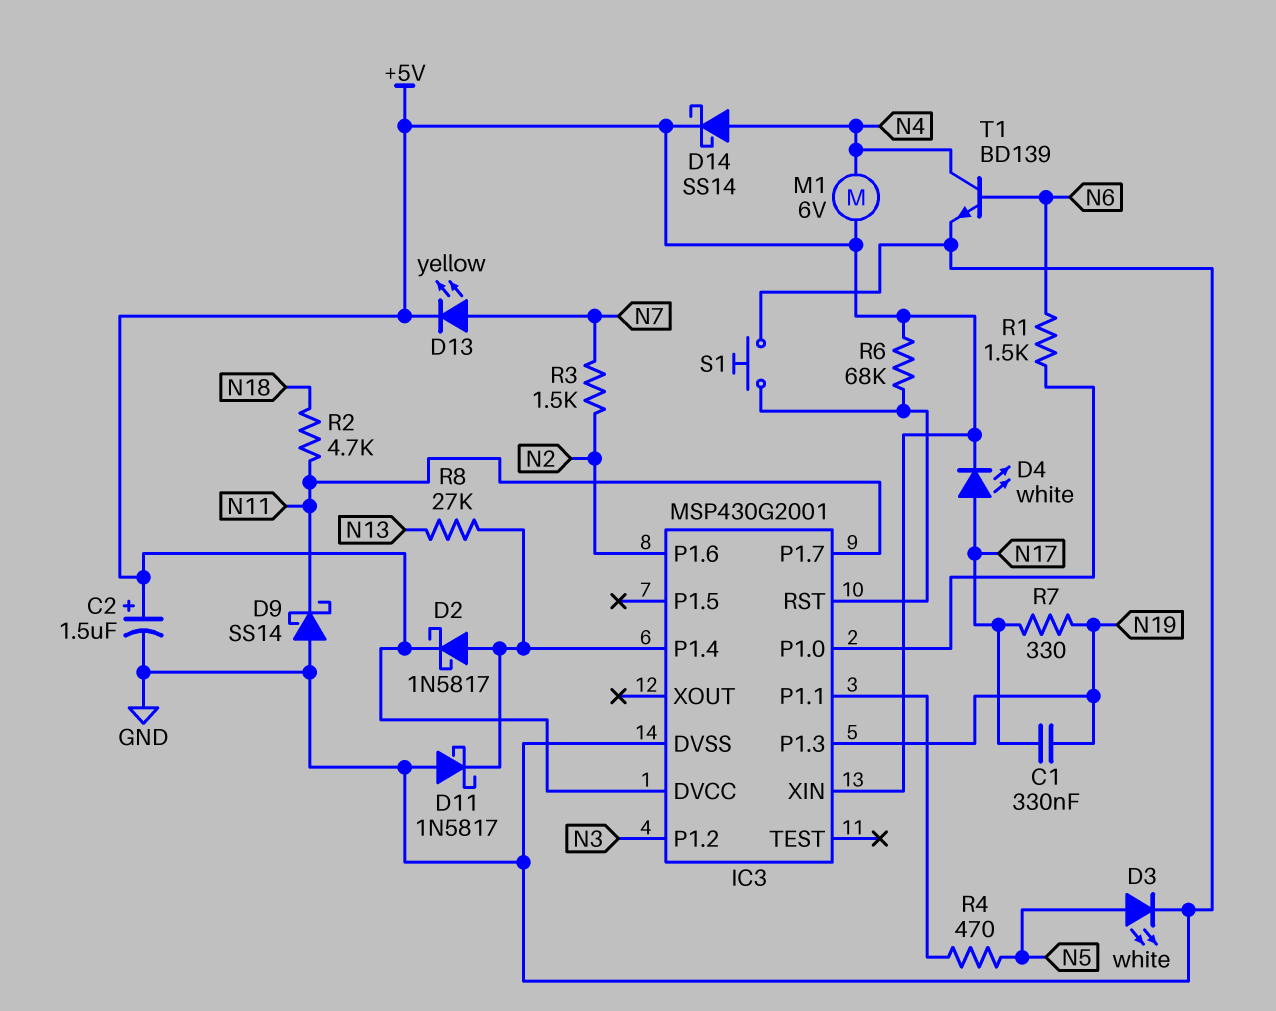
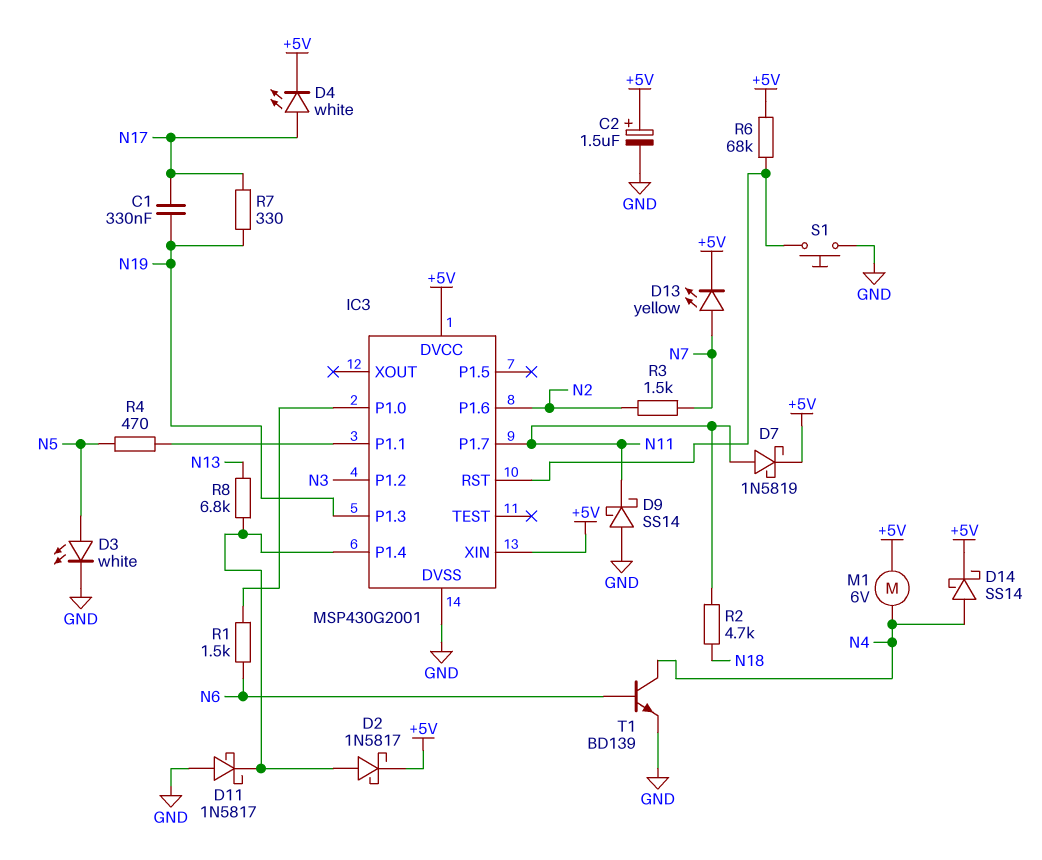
D7: none -> schottky 1N5819 (A N11, K +5V)
R8: 27k (IC3/P1.4, N13) -> 6.8k (IC3/P1.4, N13)

